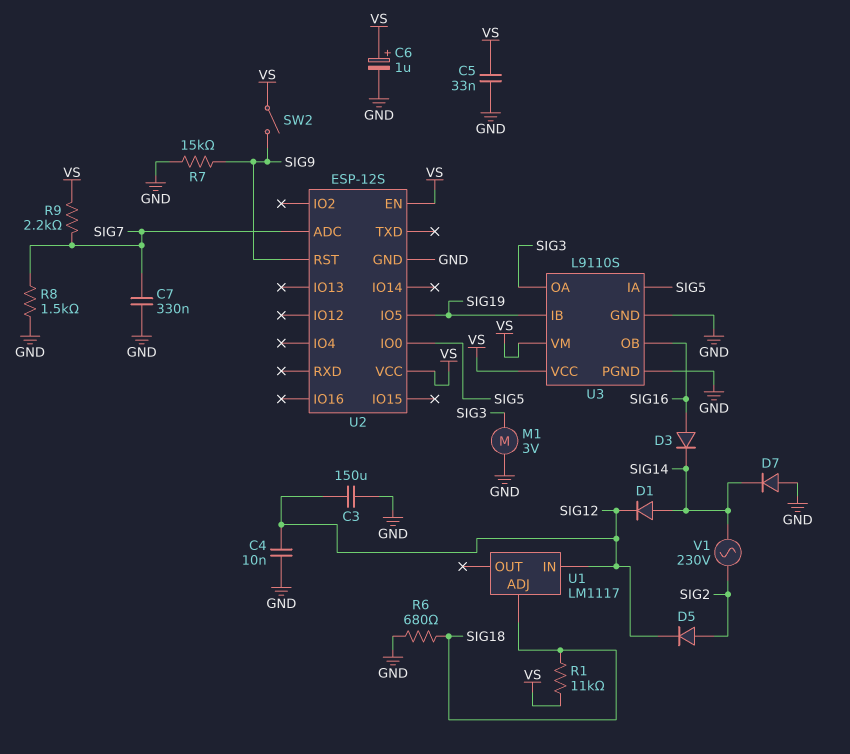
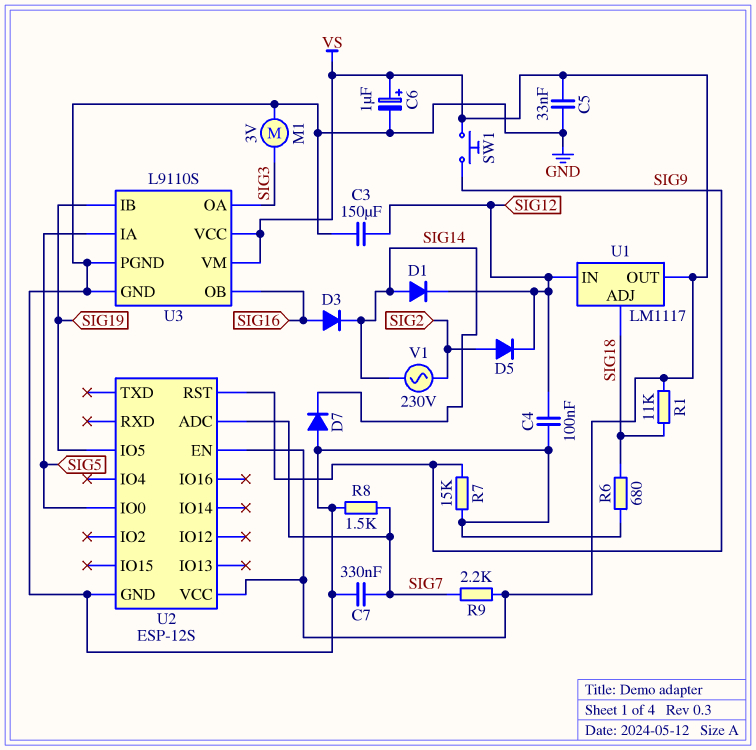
C4: 10nF (GND, SIG12) -> 100nF (GND, SIG12)
SW1: none -> button (SIG9, VS)
SW2: switch (SIG9, VS) -> none
U1 pin OUT: none -> VS

